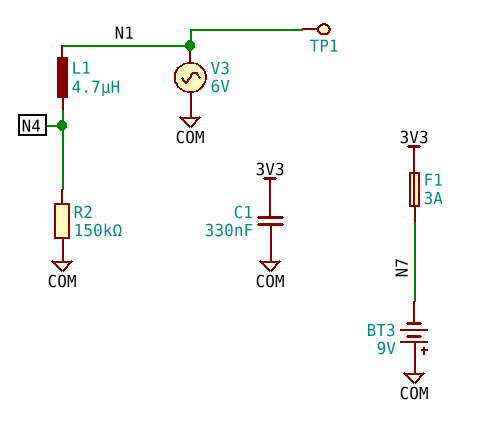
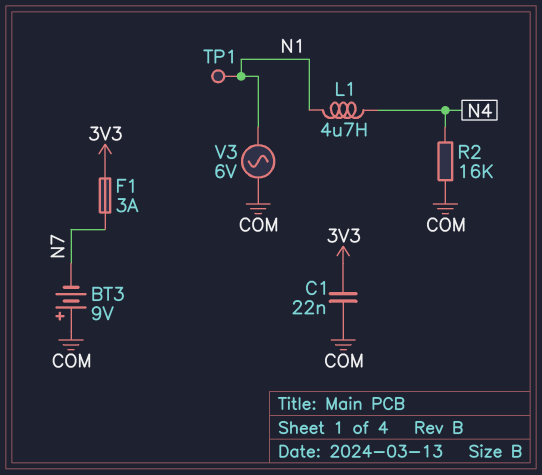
C1: 330nF (3V3, COM) -> 22nF (3V3, COM)
R2: 150k (COM, N4) -> 16k (COM, N4)

